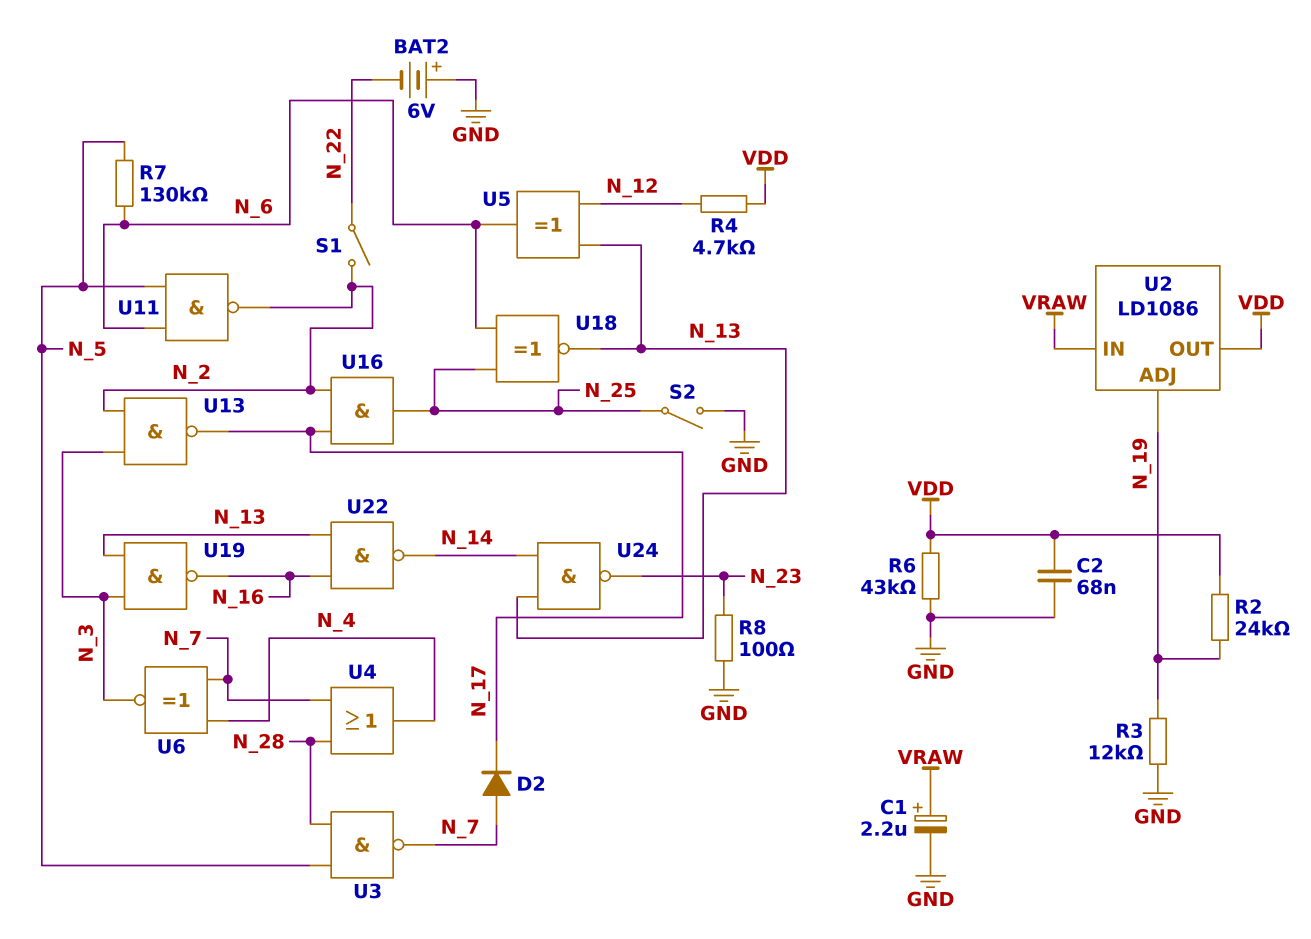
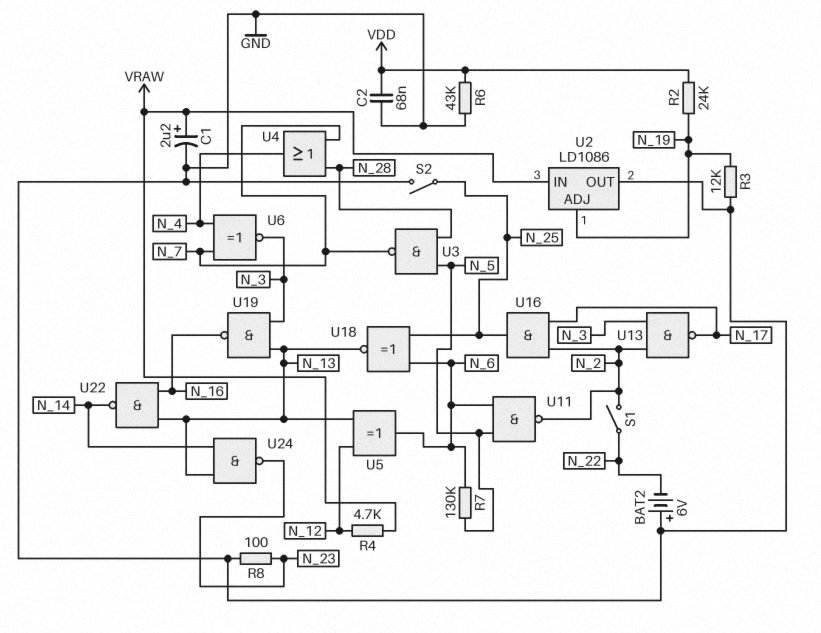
D2: diode (A N_7, K N_17) -> none
R4: 4.7k (N_12, VDD) -> 4.7k (N_12, VRAW)
U2 pin OUT: VDD -> GND

